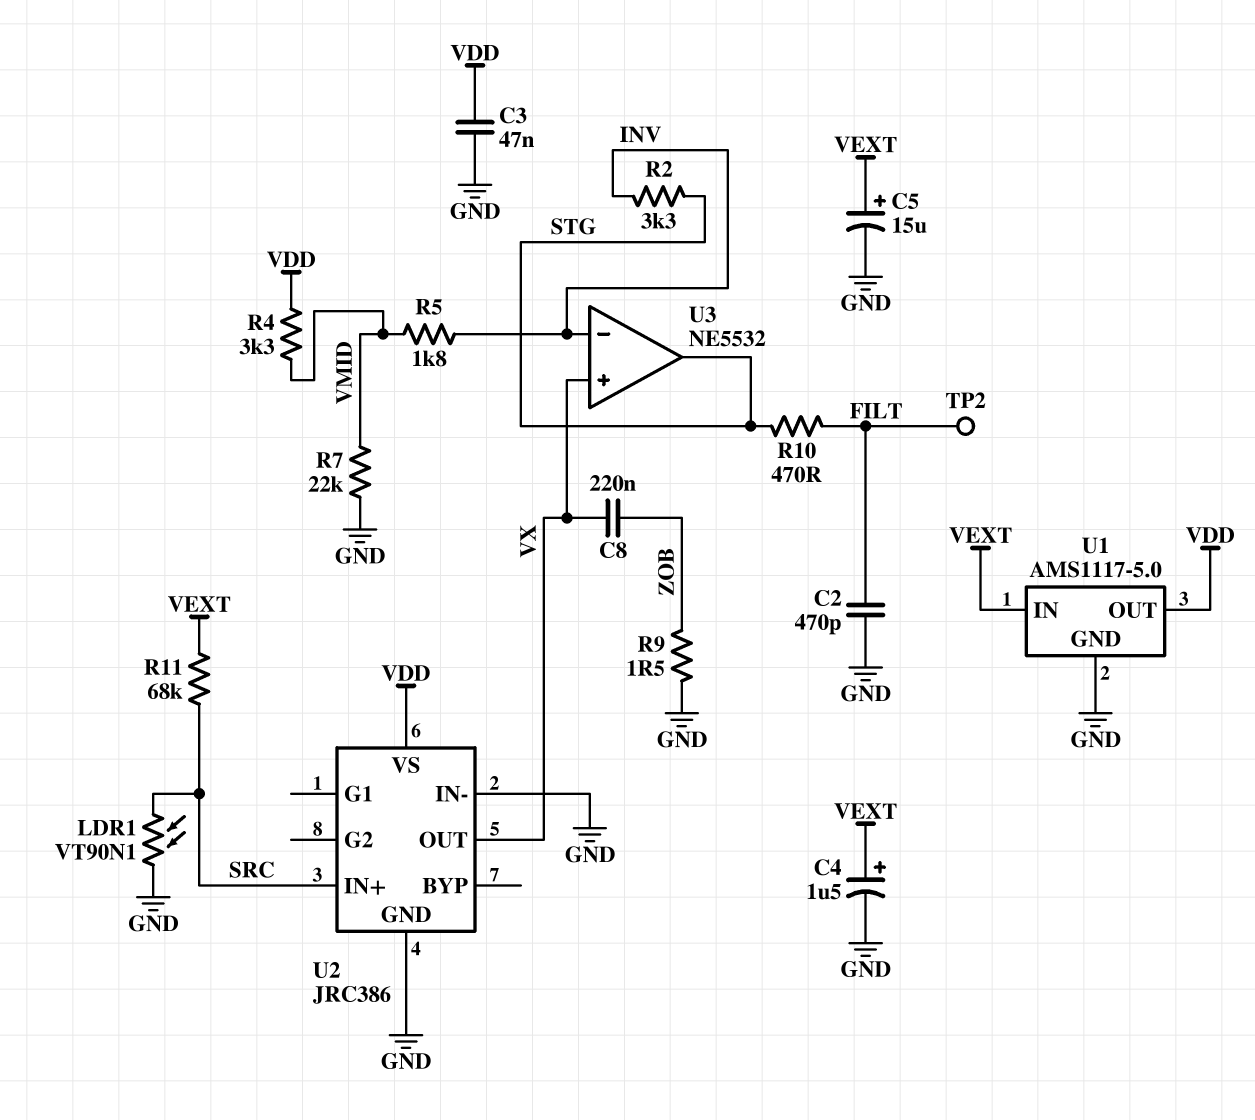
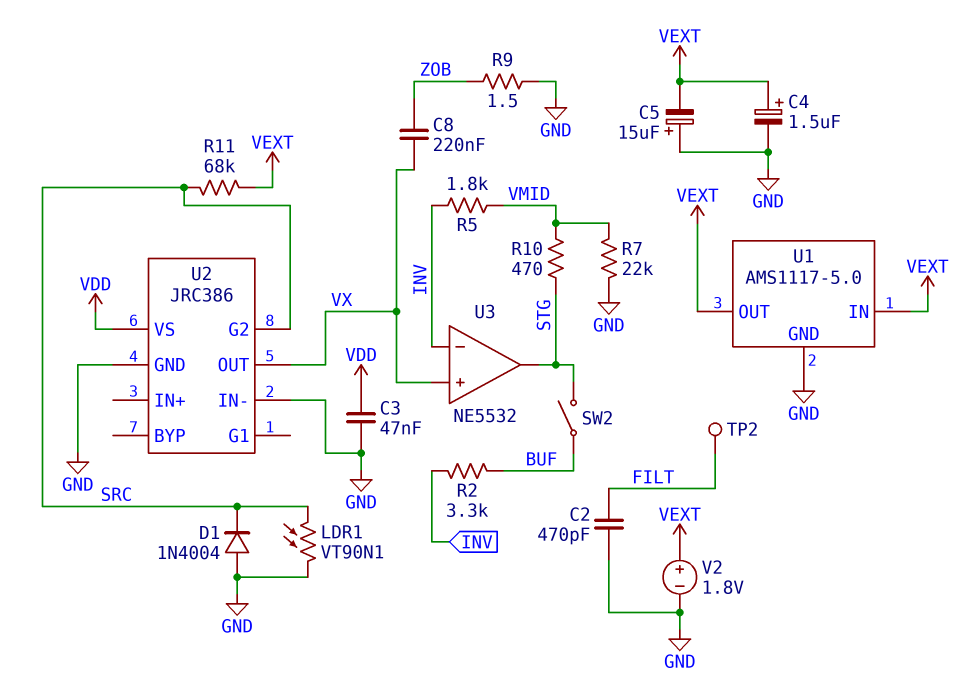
C5: 15uF (plus VEXT, minus GND) -> 15uF (plus GND, minus VEXT)
D1: none -> diode 1N4004 (A GND, K SRC)
R2: 3.3k (INV, STG) -> 3.3k (BUF, INV)
R4: 3.3k (VDD, VMID) -> none
R10: 470 (FILT, STG) -> 470 (STG, VMID)
SW2: none -> switch (BUF, STG)
U1 pin OUT: VDD -> VEXT
U2 pin G2: none -> SRC
U2 pin IN+: SRC -> none
V2: none -> 1.8V (plus VEXT, minus GND)

